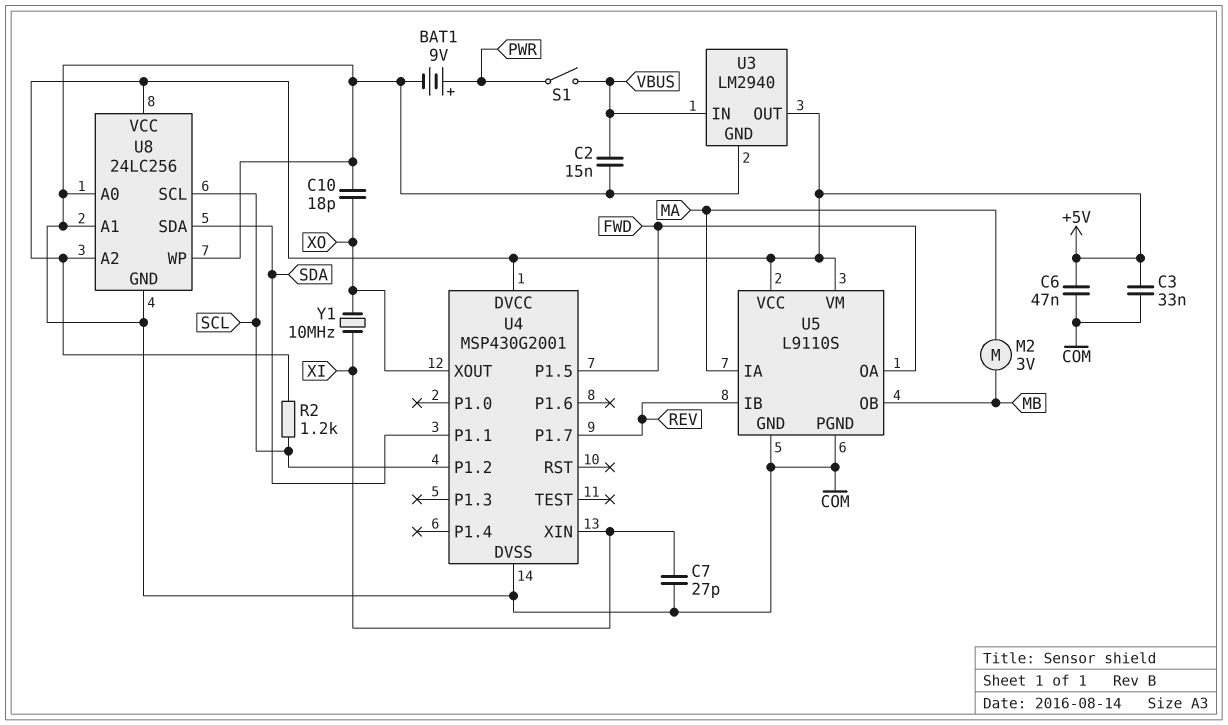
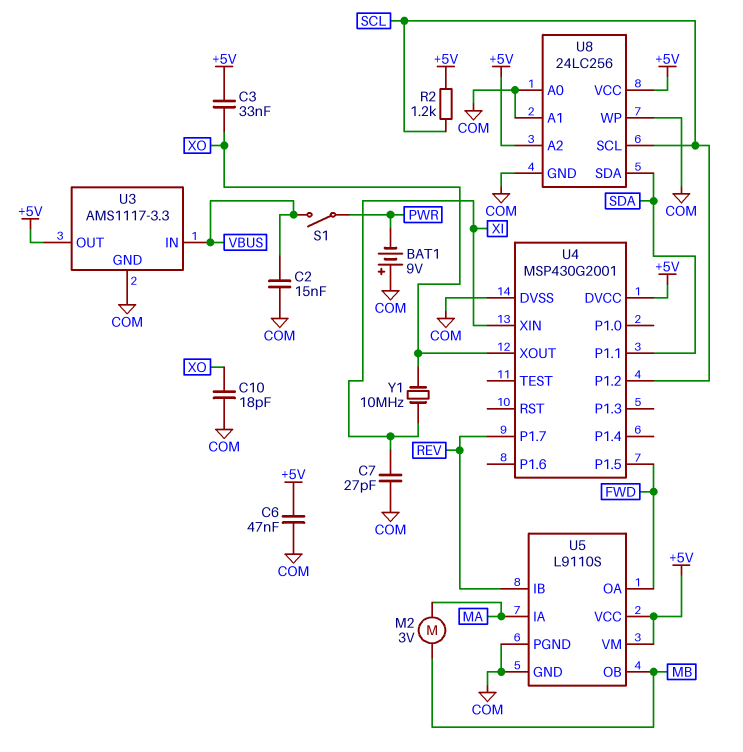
BAT1: 9V (plus PWR, minus COM) -> 9V (plus COM, minus PWR)
C3: 33nF (+5V, COM) -> 33nF (+5V, XO)
U3: LM2940 -> AMS1117-3.3

